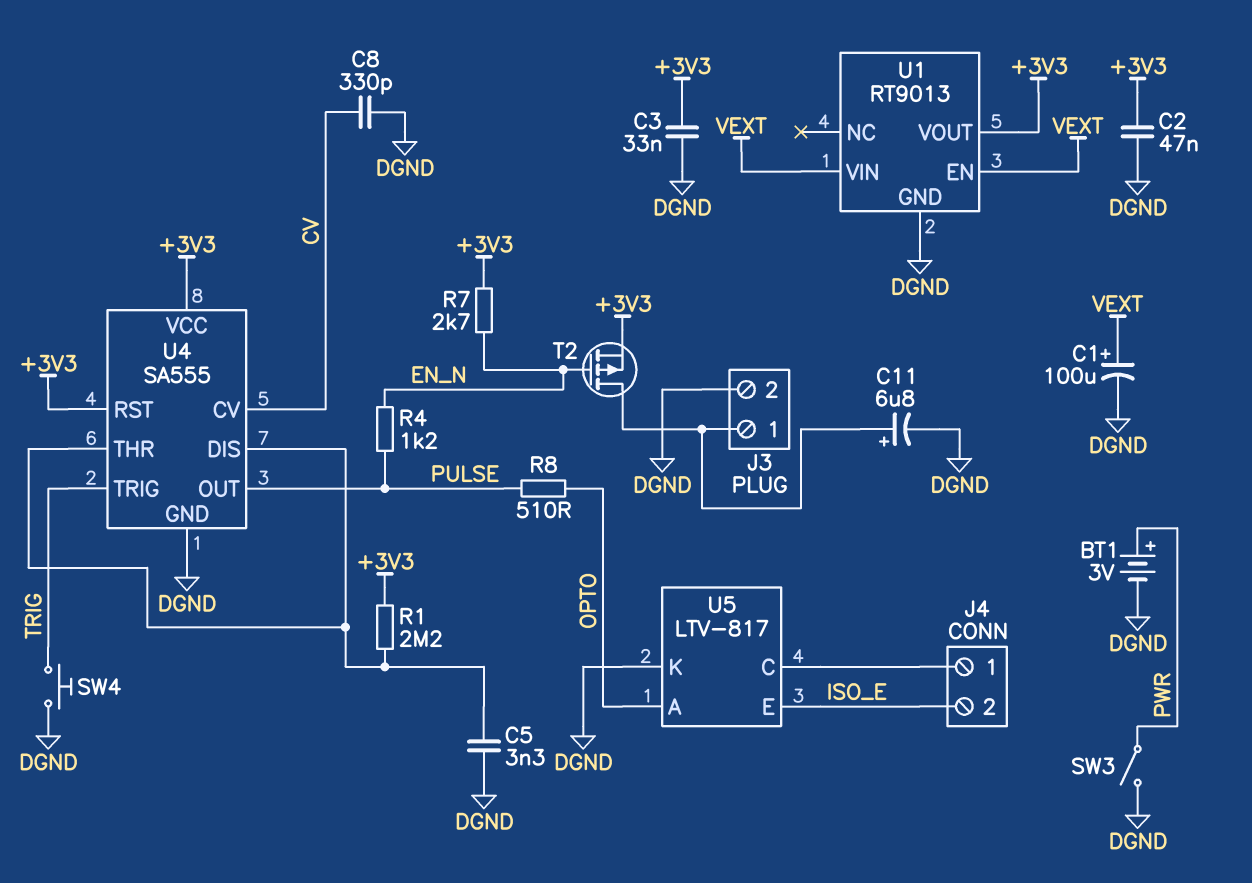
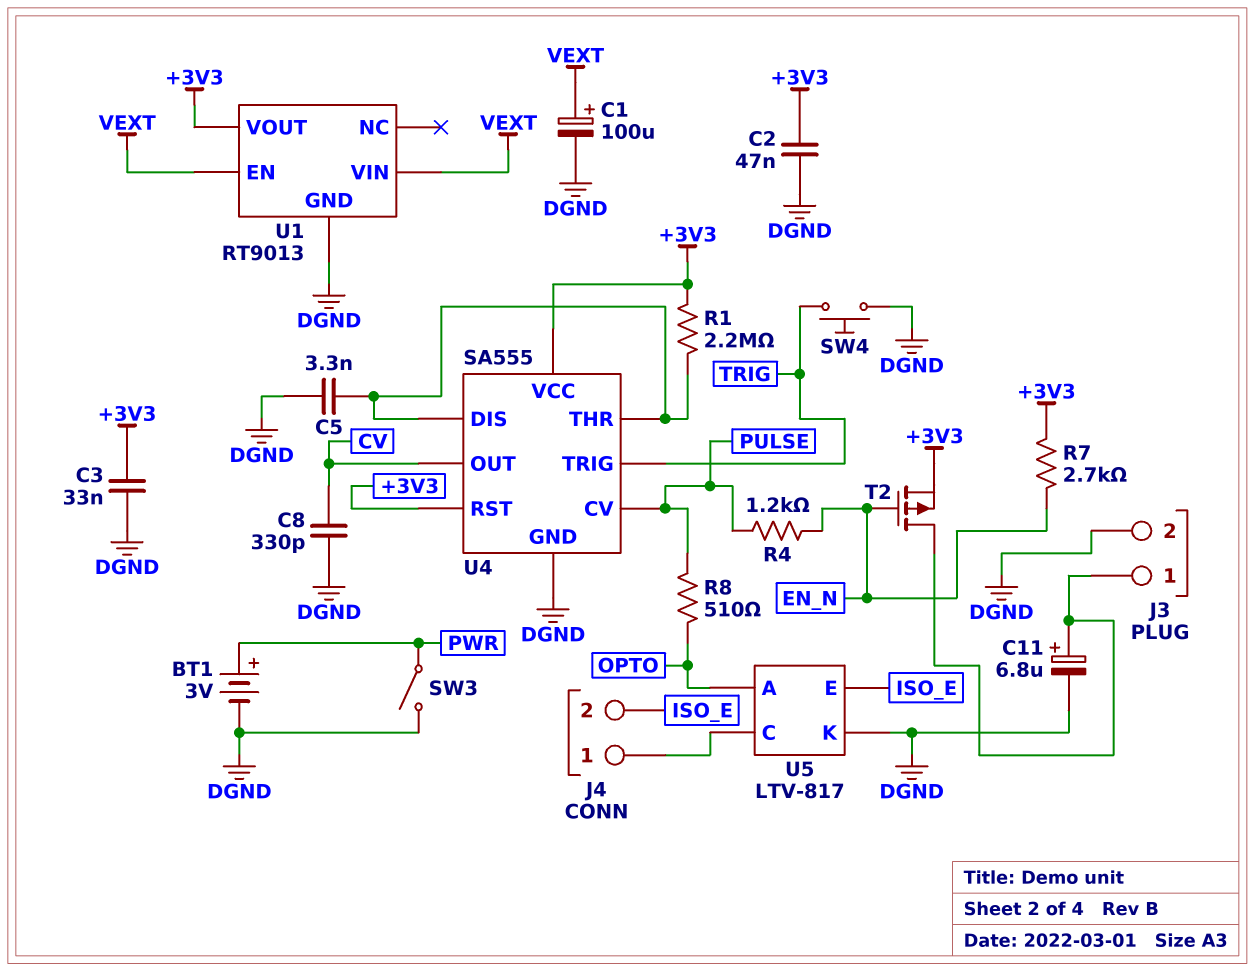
U4 pin CV: CV -> PULSE
U4 pin OUT: PULSE -> CV

